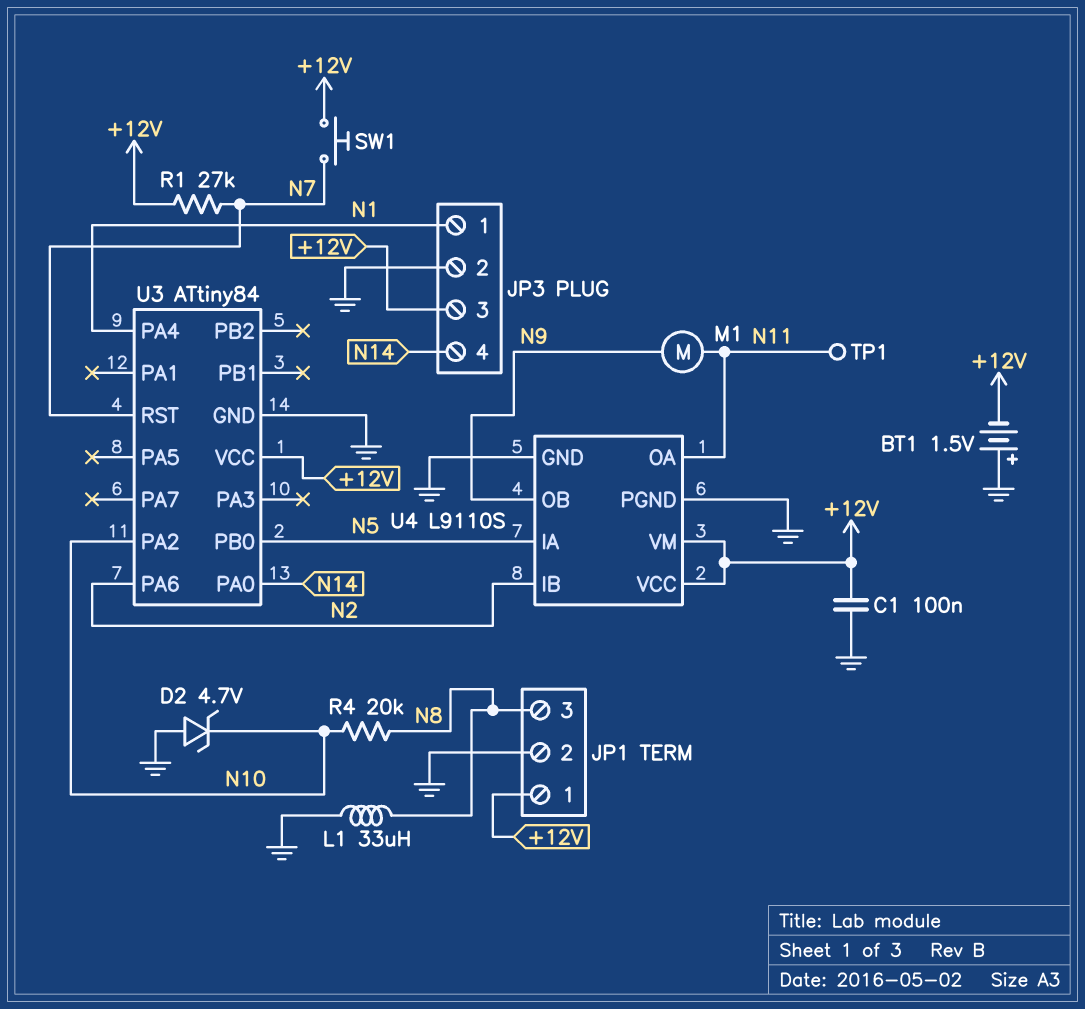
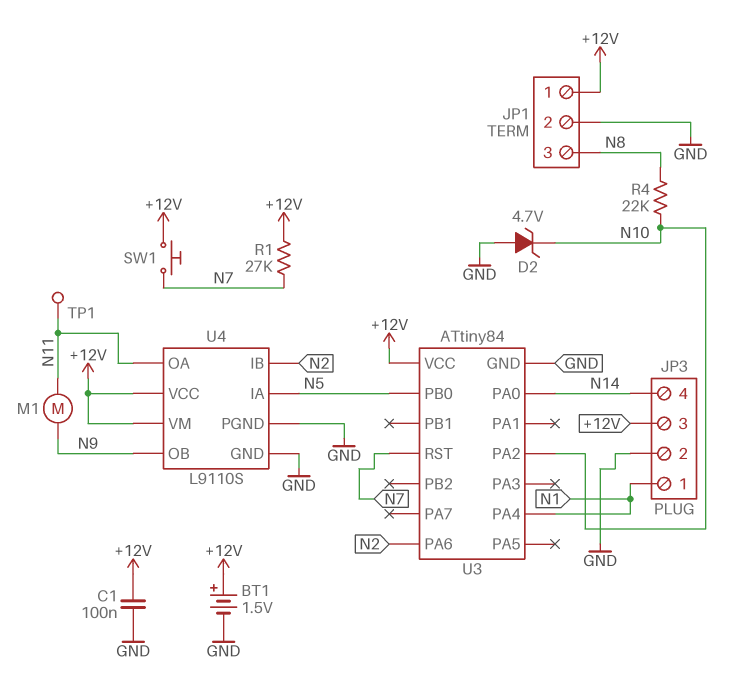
BT1: 1.5V (plus GND, minus +12V) -> 1.5V (plus +12V, minus GND)
L1: 33uH (GND, N8) -> none
R4: 20k (N8, N10) -> 22k (N8, N10)

